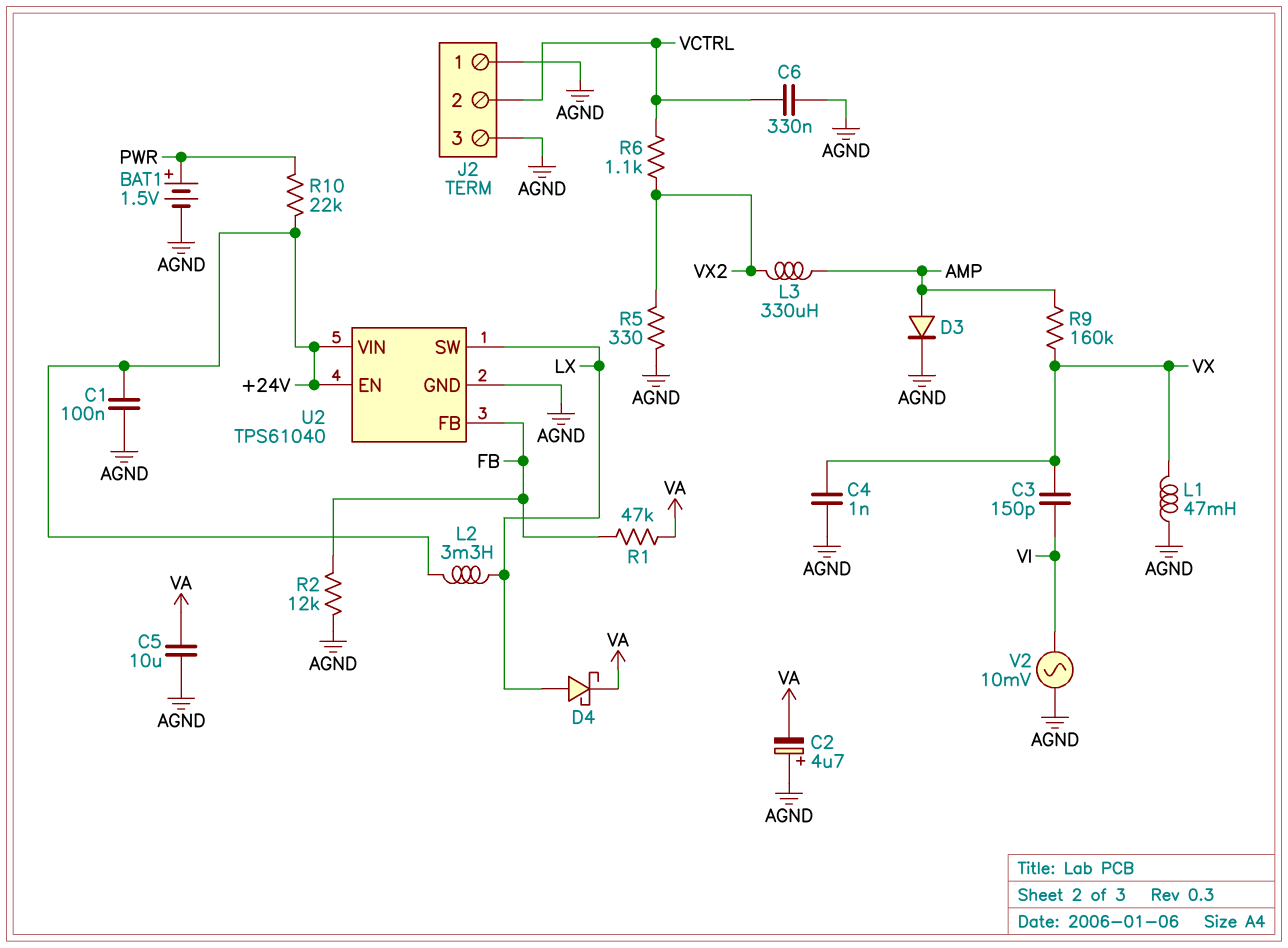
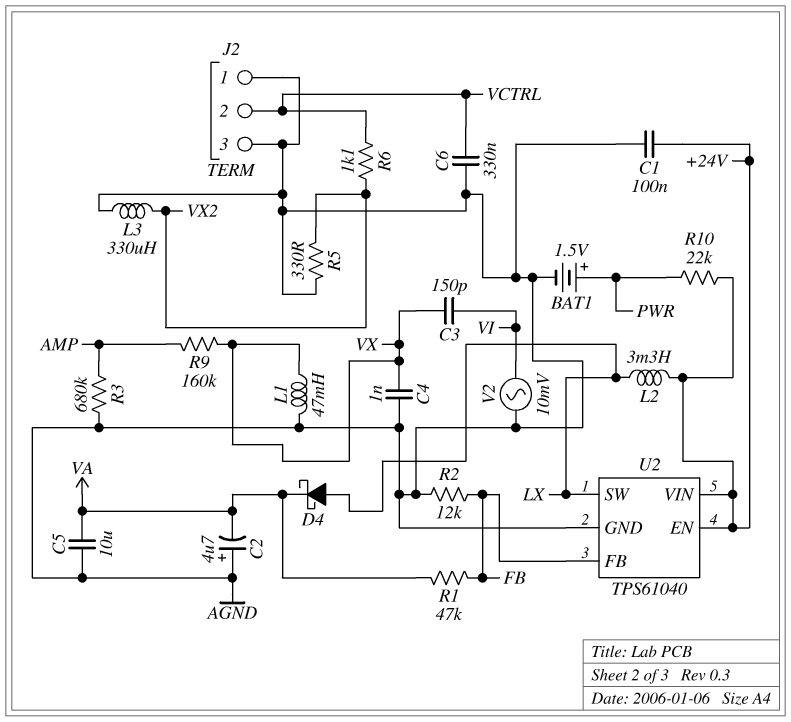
D3: diode (A AMP, K AGND) -> none
L3: 330uH (AMP, VX2) -> 330uH (AGND, VX2)
R3: none -> 680k (AGND, AMP)

